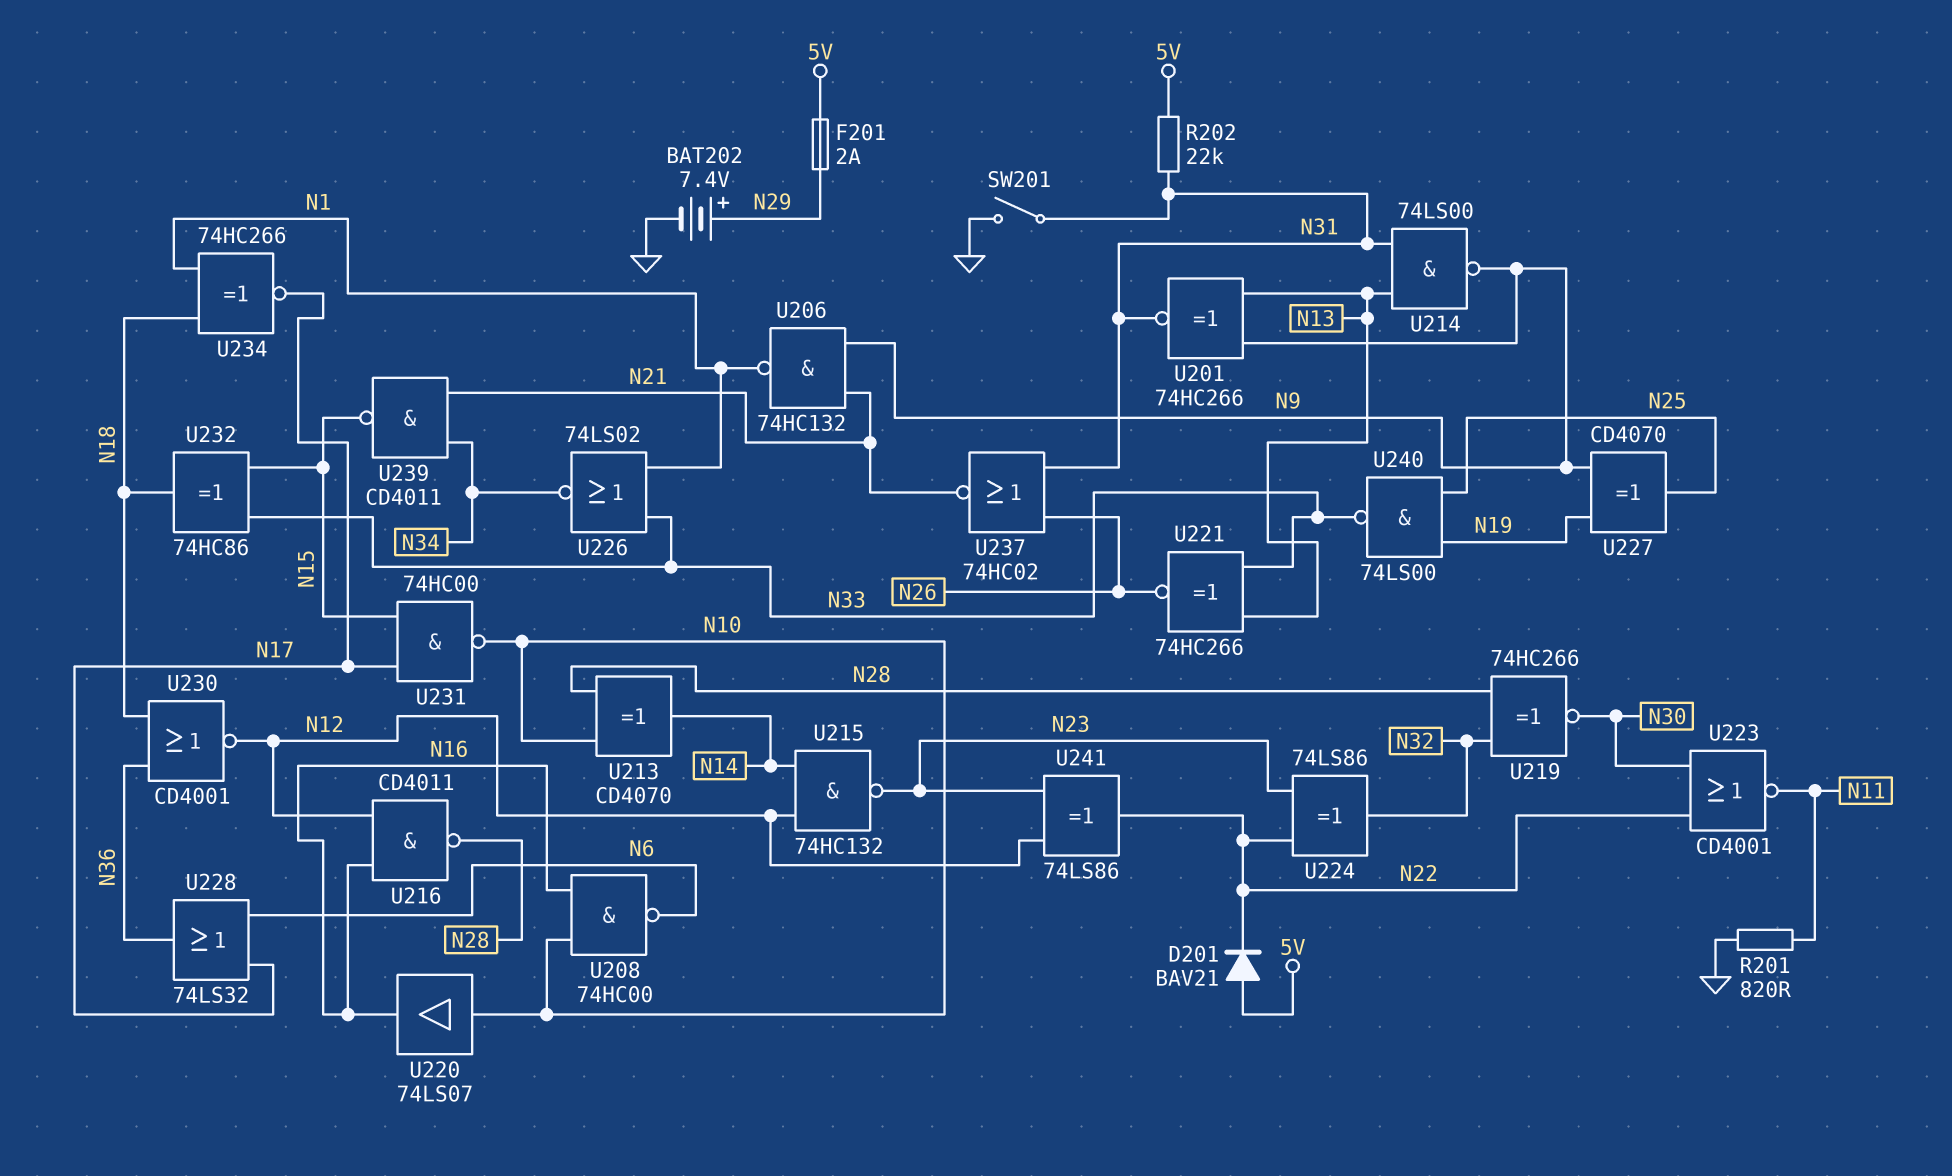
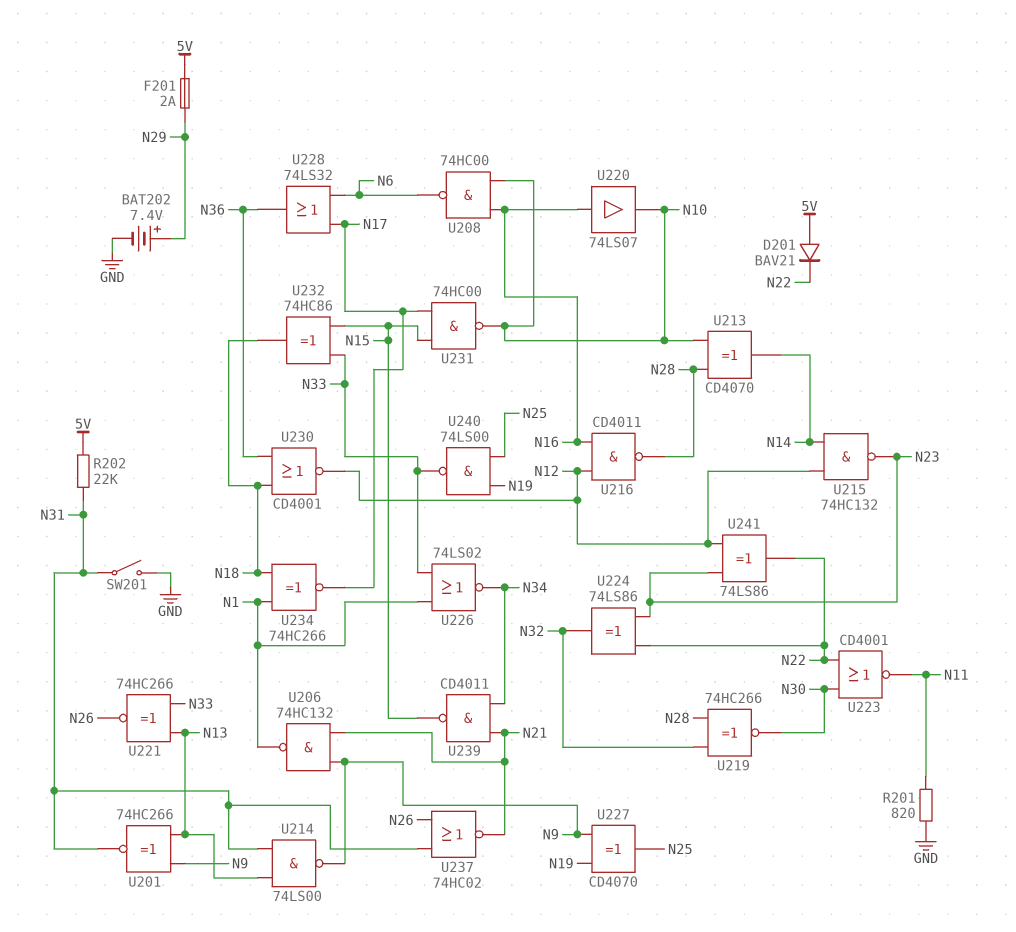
U220: buffer 74LS07 (in N10, out N16) -> buffer 74LS07 (in N16, out N10)

